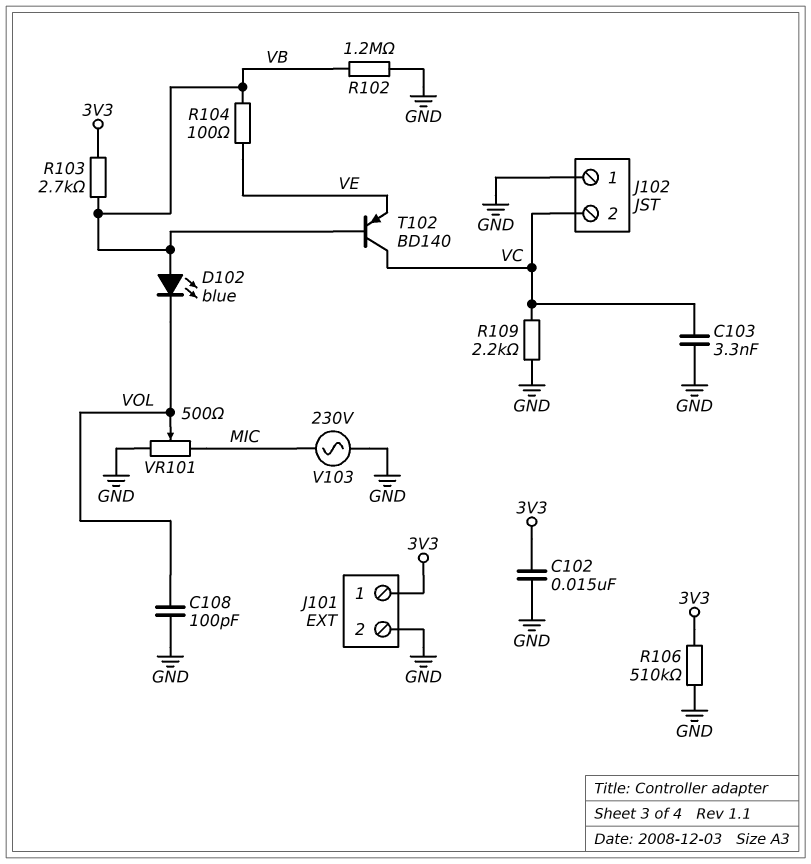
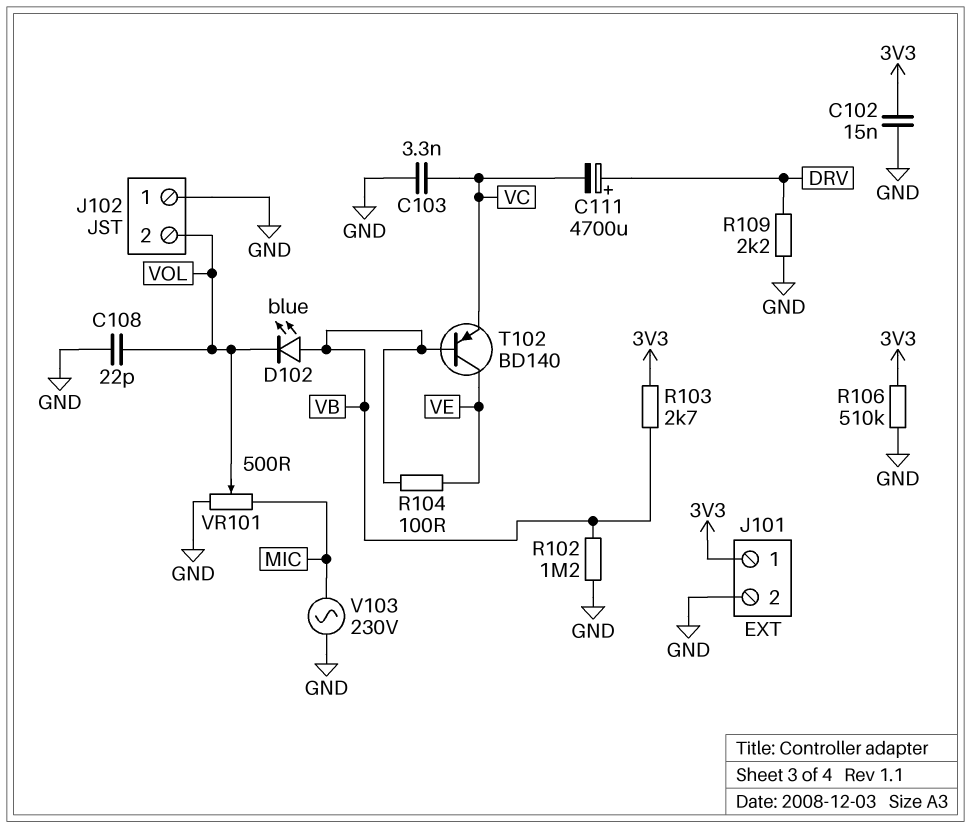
C108: 100pF (GND, VOL) -> 22pF (GND, VOL)
C111: none -> 4700uF (plus DRV, minus VC)
J102 pin 2: VC -> VOL
R109: 2.2k (GND, VC) -> 2.2k (DRV, GND)
T102: PNP BD140 (B VB, C VC, E VE) -> PNP BD140 (B VB, C VE, E VC)

